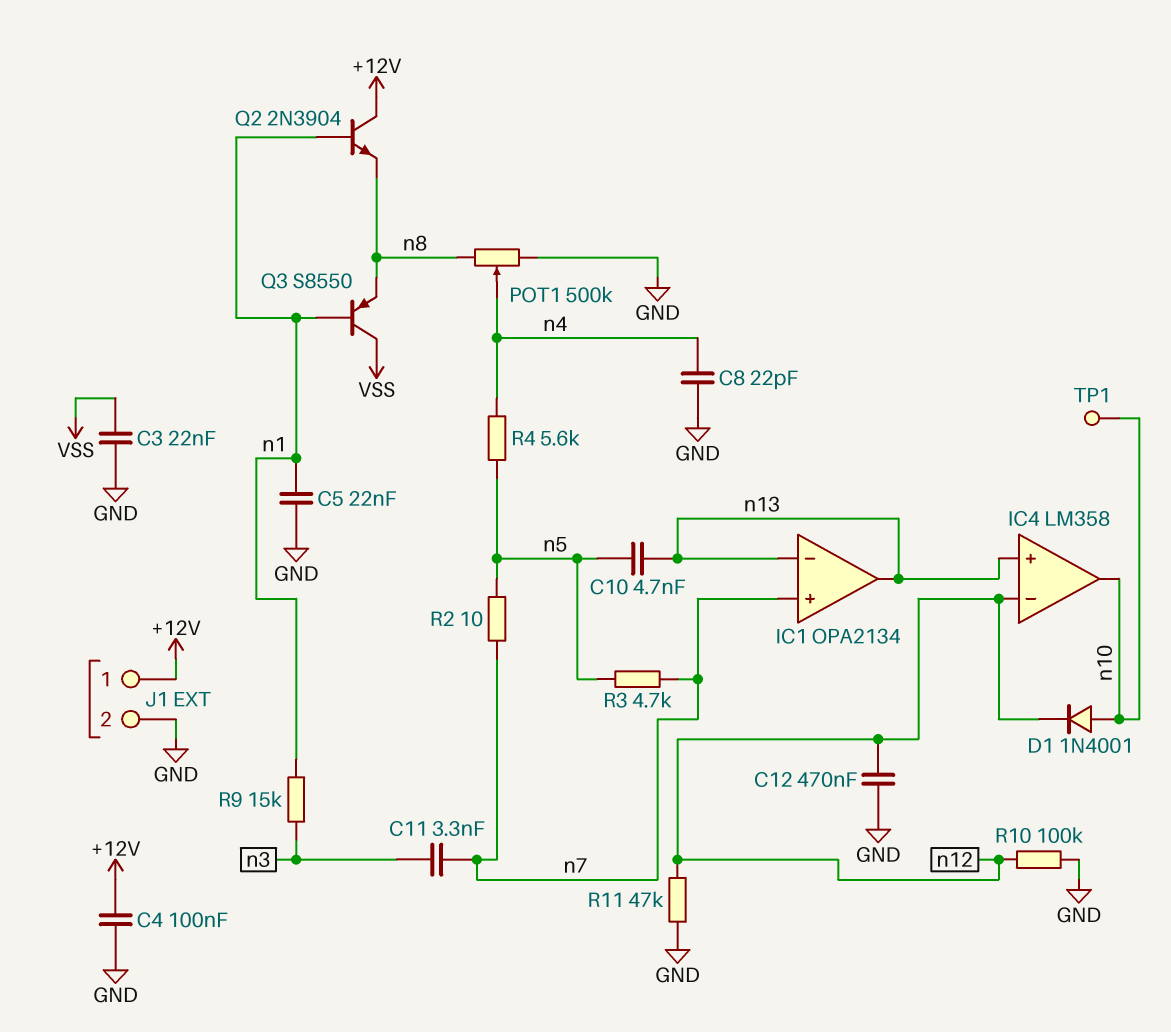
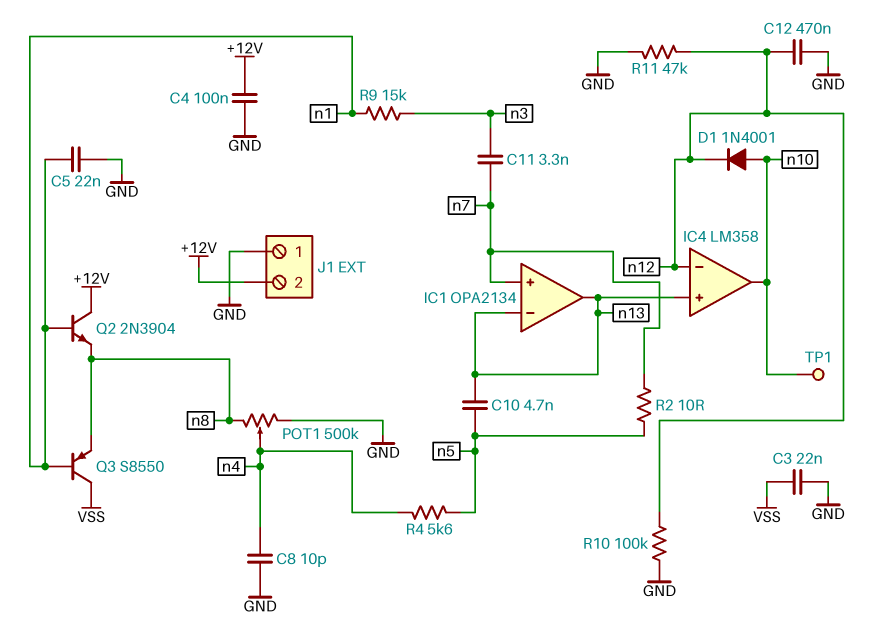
C8: 22pF (GND, n4) -> 10pF (GND, n4)
J1 pin 1: +12V -> GND
J1 pin 2: GND -> +12V
R3: 4.7k (n5, n7) -> none

